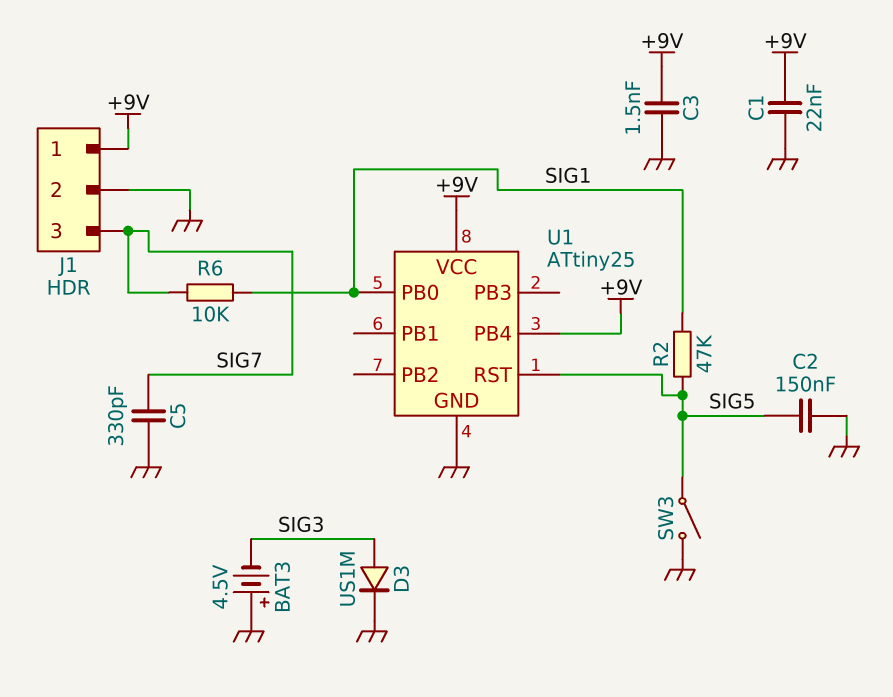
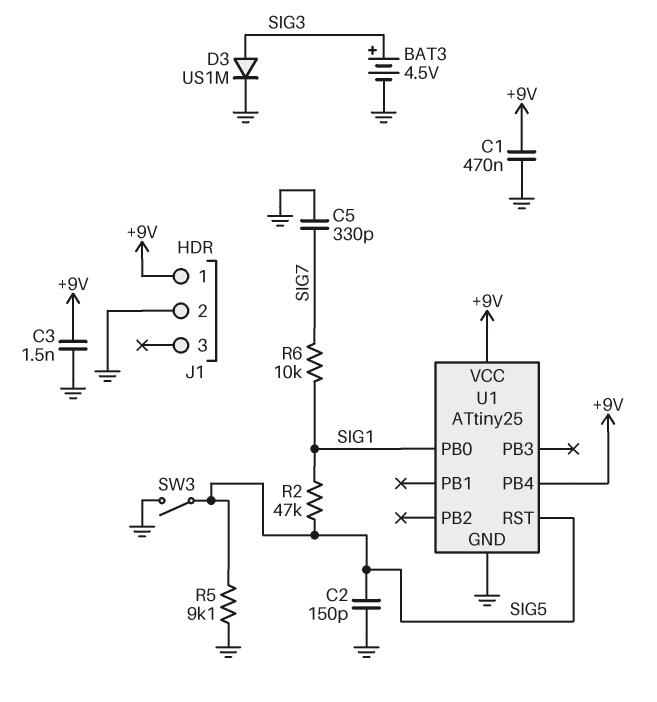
BAT3: 4.5V (plus GND, minus SIG3) -> 4.5V (plus SIG3, minus GND)
C1: 22nF (+9V, GND) -> 470nF (+9V, GND)
C2: 150nF (GND, SIG5) -> 150pF (GND, SIG5)
J1 pin 3: SIG7 -> none
R5: none -> 9.1k (GND, SIG5)

